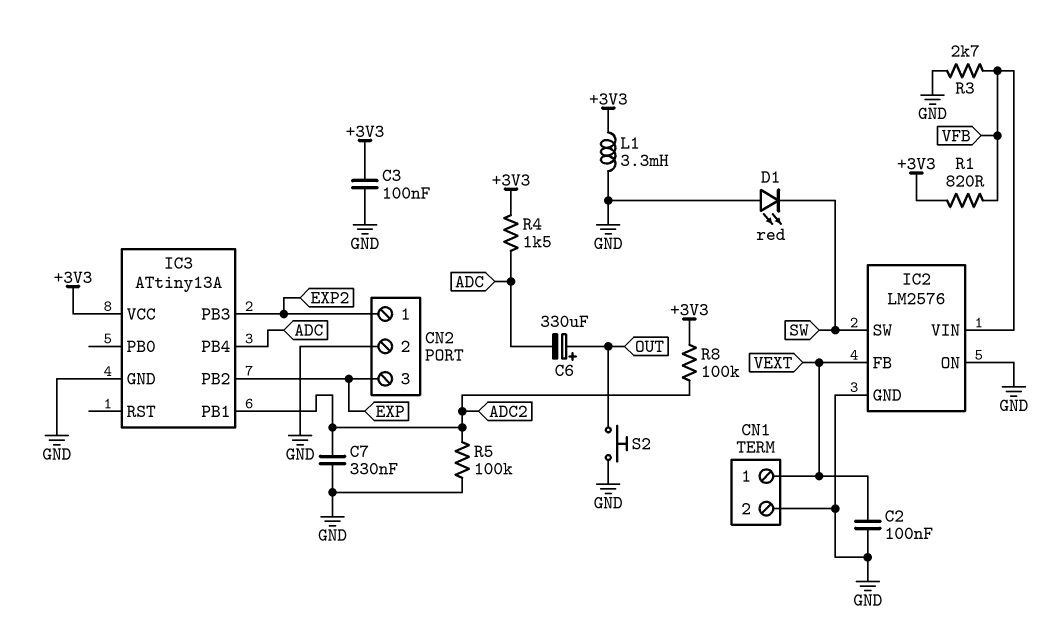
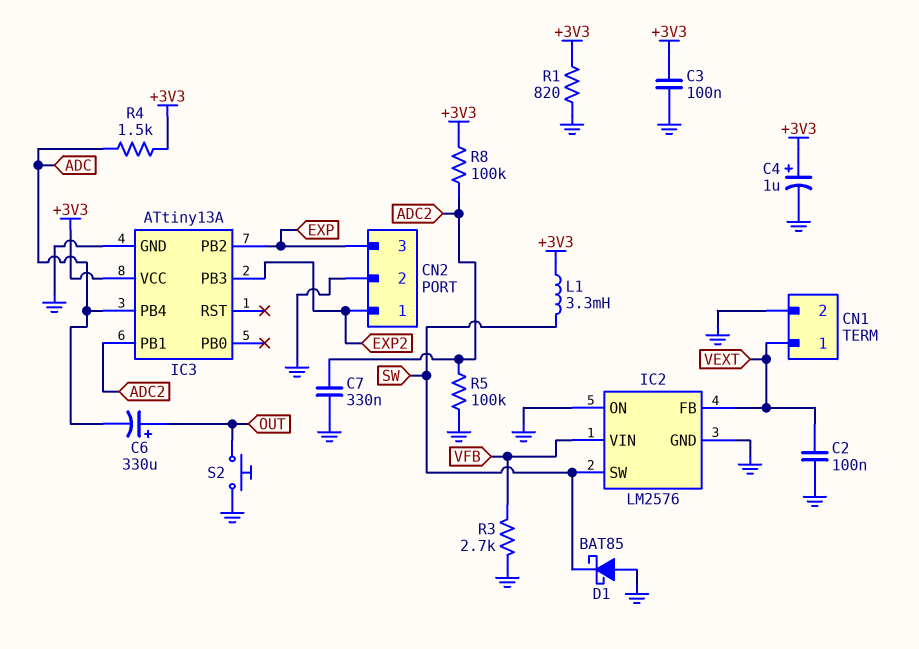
C4: none -> 1uF (plus +3V3, minus GND)
D1: LED red (A GND, K SW) -> schottky BAT85 (A GND, K SW)
L1: 3.3mH (+3V3, GND) -> 3.3mH (+3V3, SW)
R1: 820 (+3V3, VFB) -> 820 (+3V3, GND)

